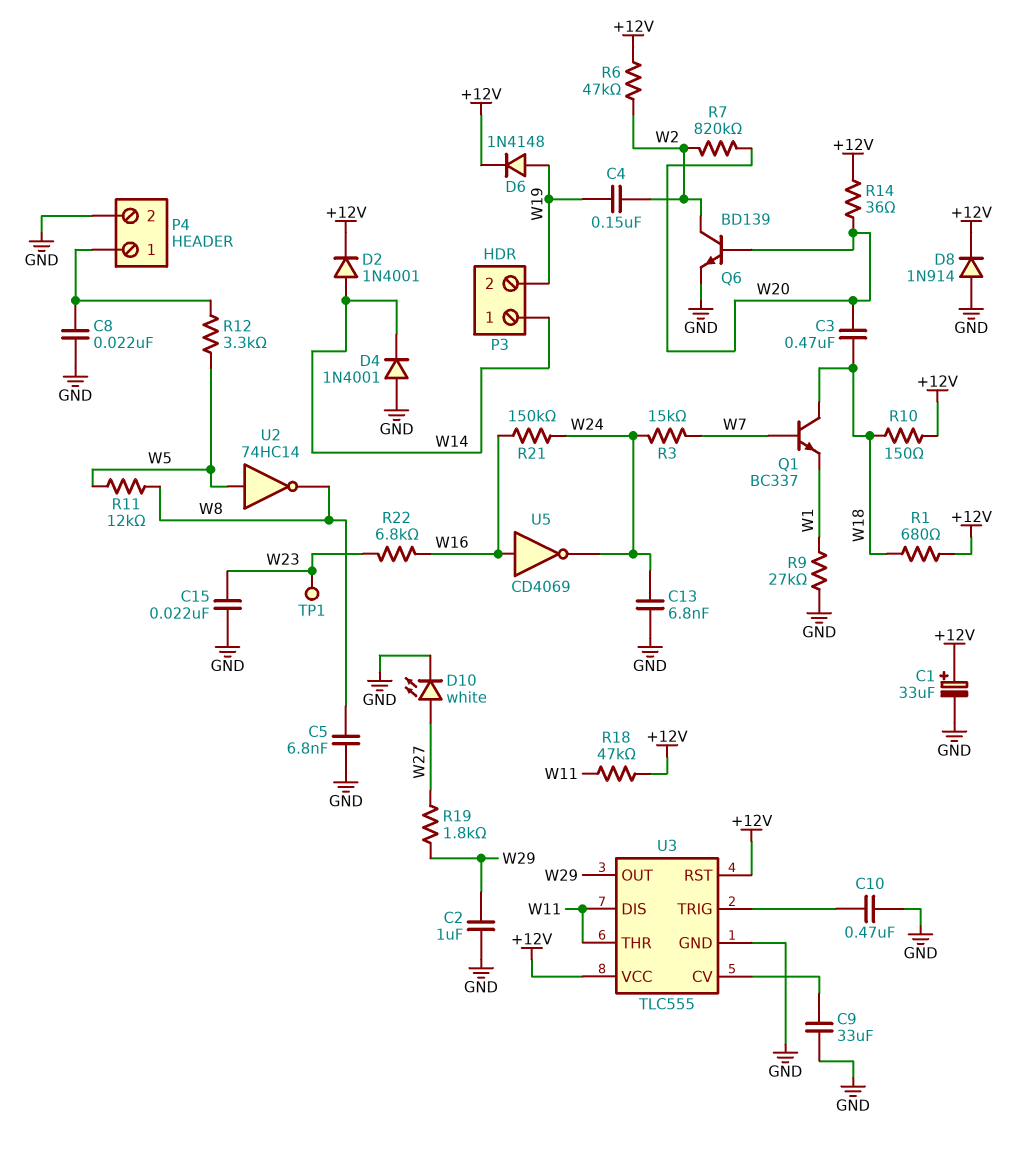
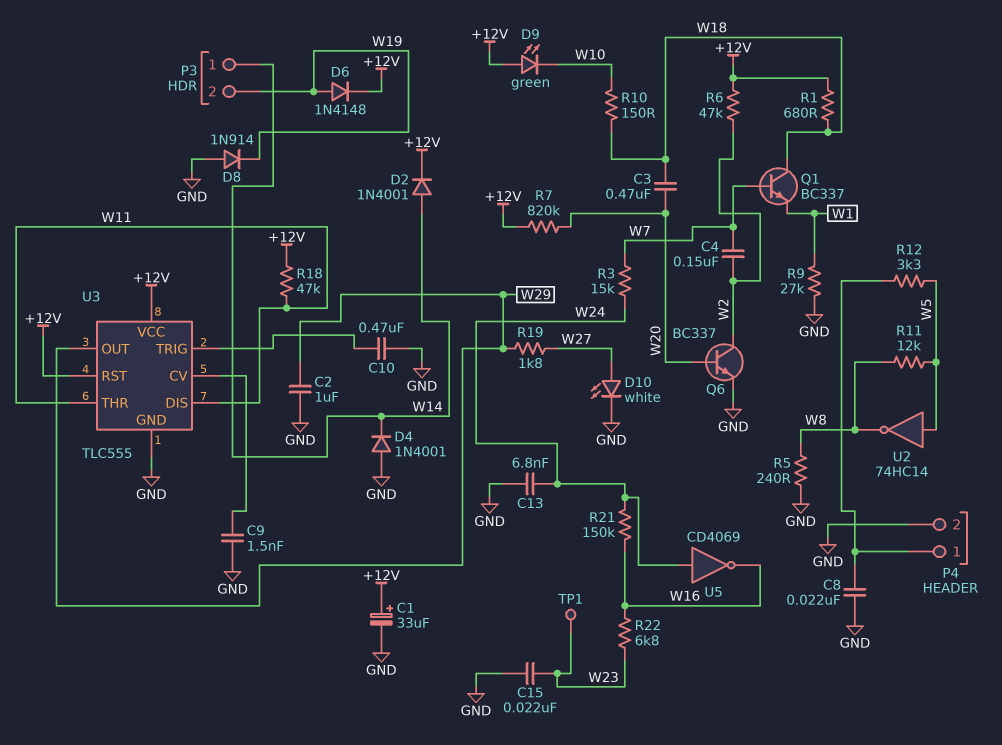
C4: 150nF (W2, W19) -> 150nF (W2, W7)
C5: 6.8nF (GND, W8) -> none
C9: 33uF (GND, U3/CV) -> 1.5nF (GND, U3/CV)
D8: diode 1N914 (A GND, K +12V) -> diode 1N914 (A GND, K W19)
D9: none -> LED green (A +12V, K W10)
Q6: NPN BD139 (B W20, C W2, E GND) -> NPN BC337 (B W20, C W2, E GND)
R5: none -> 240 (GND, W8)
R7: 820k (W2, W20) -> 820k (+12V, W20)
R10: 150 (+12V, W18) -> 150 (W10, W18)
R14: 36 (+12V, W20) -> none
U5: NOT CD4069 (in W16, out W24) -> NOT CD4069 (in W24, out W16)

